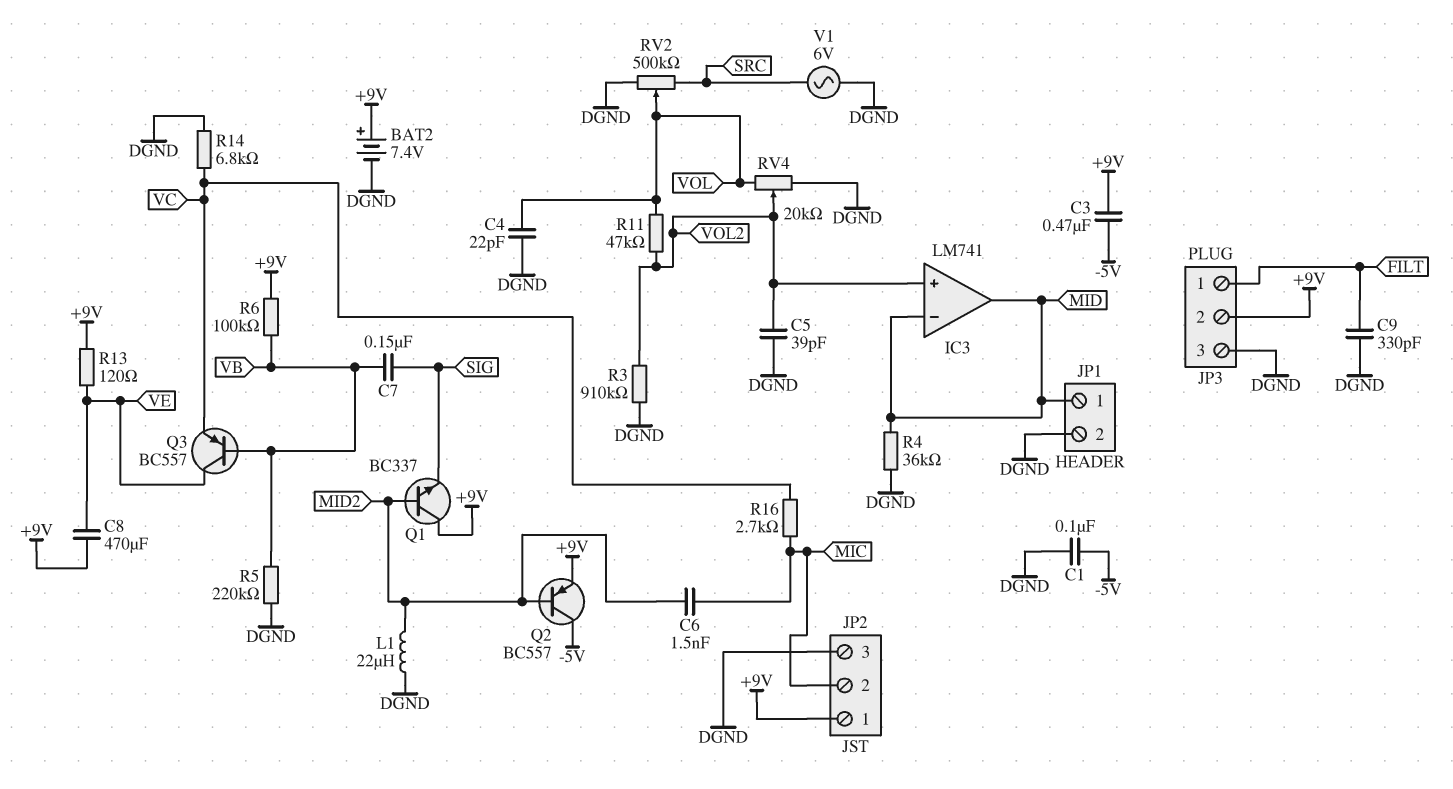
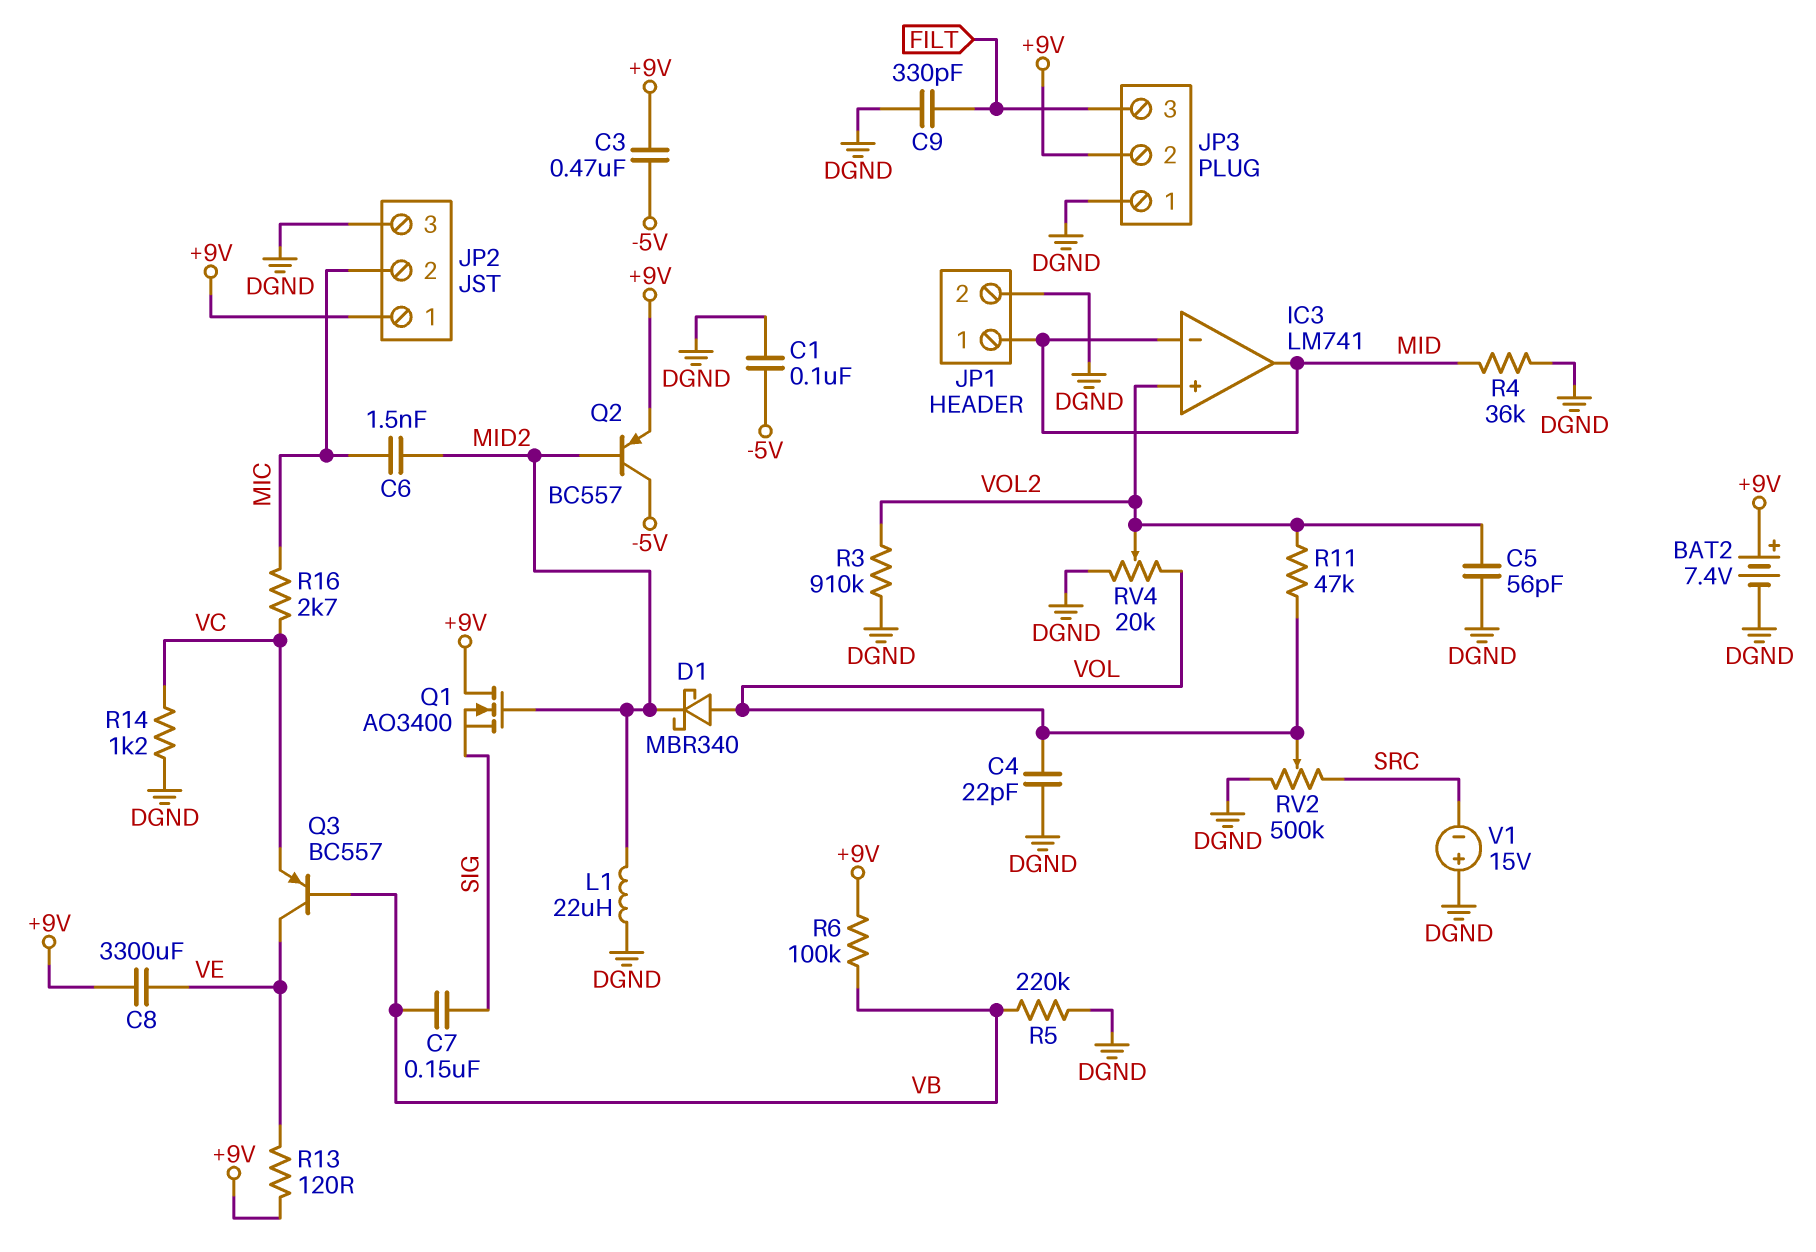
C5: 39pF (DGND, VOL2) -> 56pF (DGND, VOL2)
C8: 470uF (+9V, VE) -> 3300uF (+9V, VE)
D1: none -> schottky MBR340 (A VOL, K MID2)
JP3 pin 1: FILT -> DGND
JP3 pin 3: DGND -> FILT
Q1: NPN BC337 (B MID2, C +9V, E SIG) -> NMOS AO3400 (G MID2, D +9V, S SIG)
R14: 6.8k (DGND, VC) -> 1.2k (DGND, VC)
V1: AC 6V (DGND, SRC) -> 15V (plus DGND, minus SRC)

